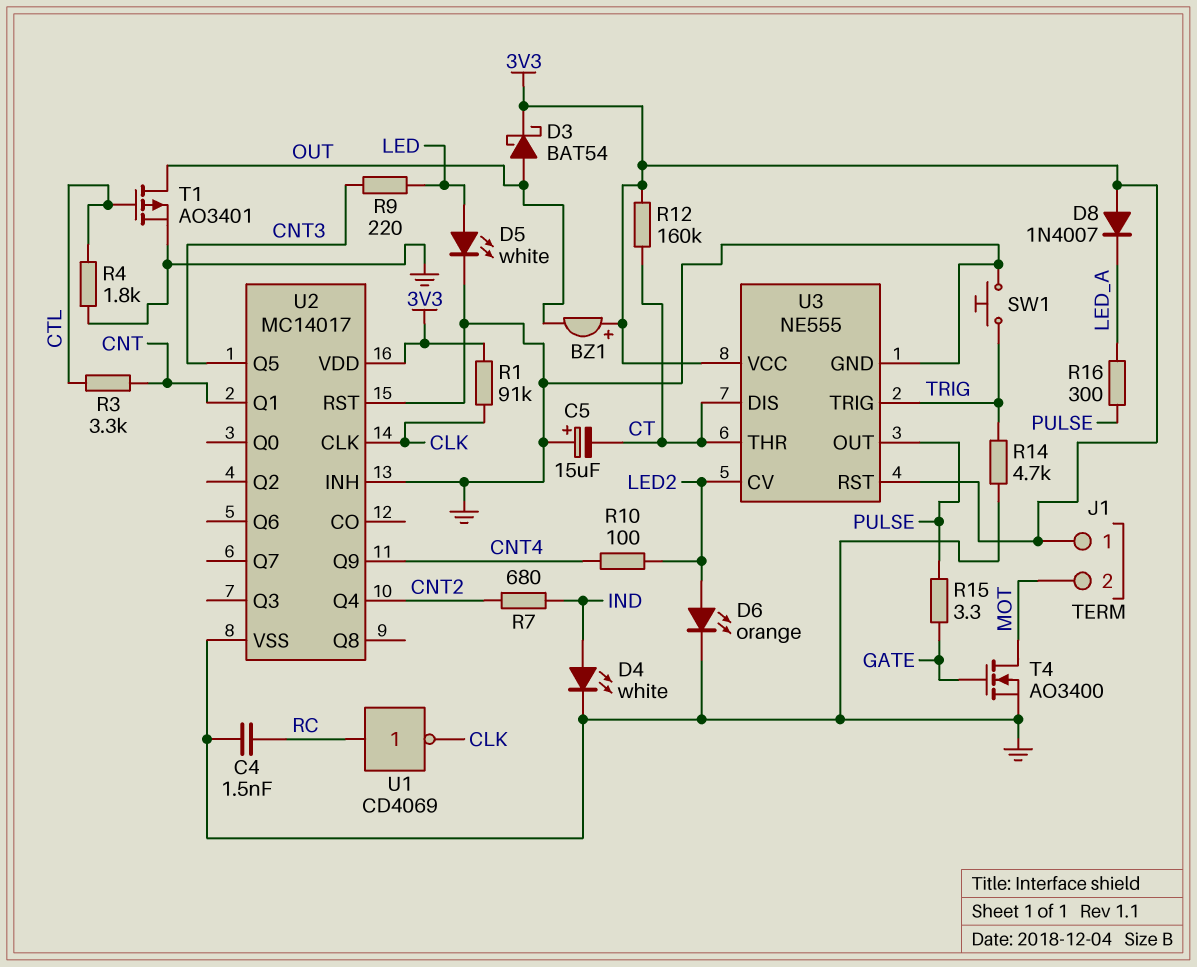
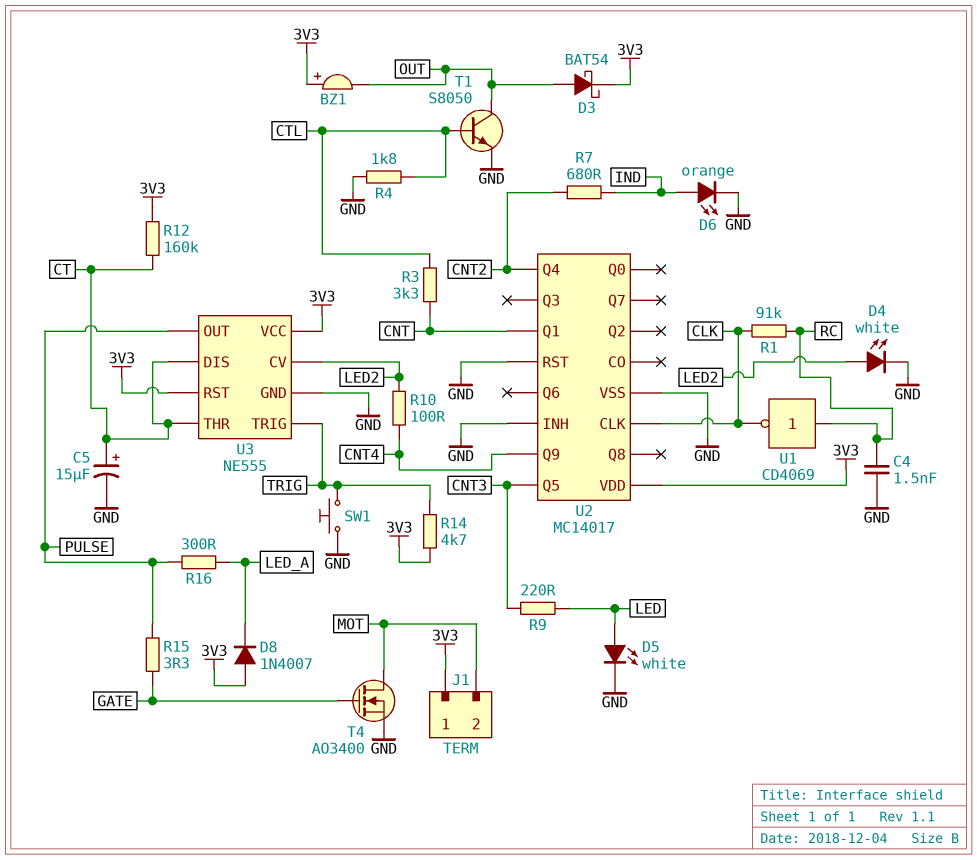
C5: 15uF (plus GND, minus CT) -> 15uF (plus CT, minus GND)
D4: LED white (A IND, K GND) -> LED white (A LED2, K GND)
D6: LED orange (A LED2, K GND) -> LED orange (A IND, K GND)
R1: 91k (3V3, CLK) -> 91k (CLK, RC)
R14: 4.7k (GND, TRIG) -> 4.7k (3V3, TRIG)
T1: PMOS AO3401 (G CTL, D OUT, S GND) -> NPN S8050 (B CTL, C OUT, E GND)

